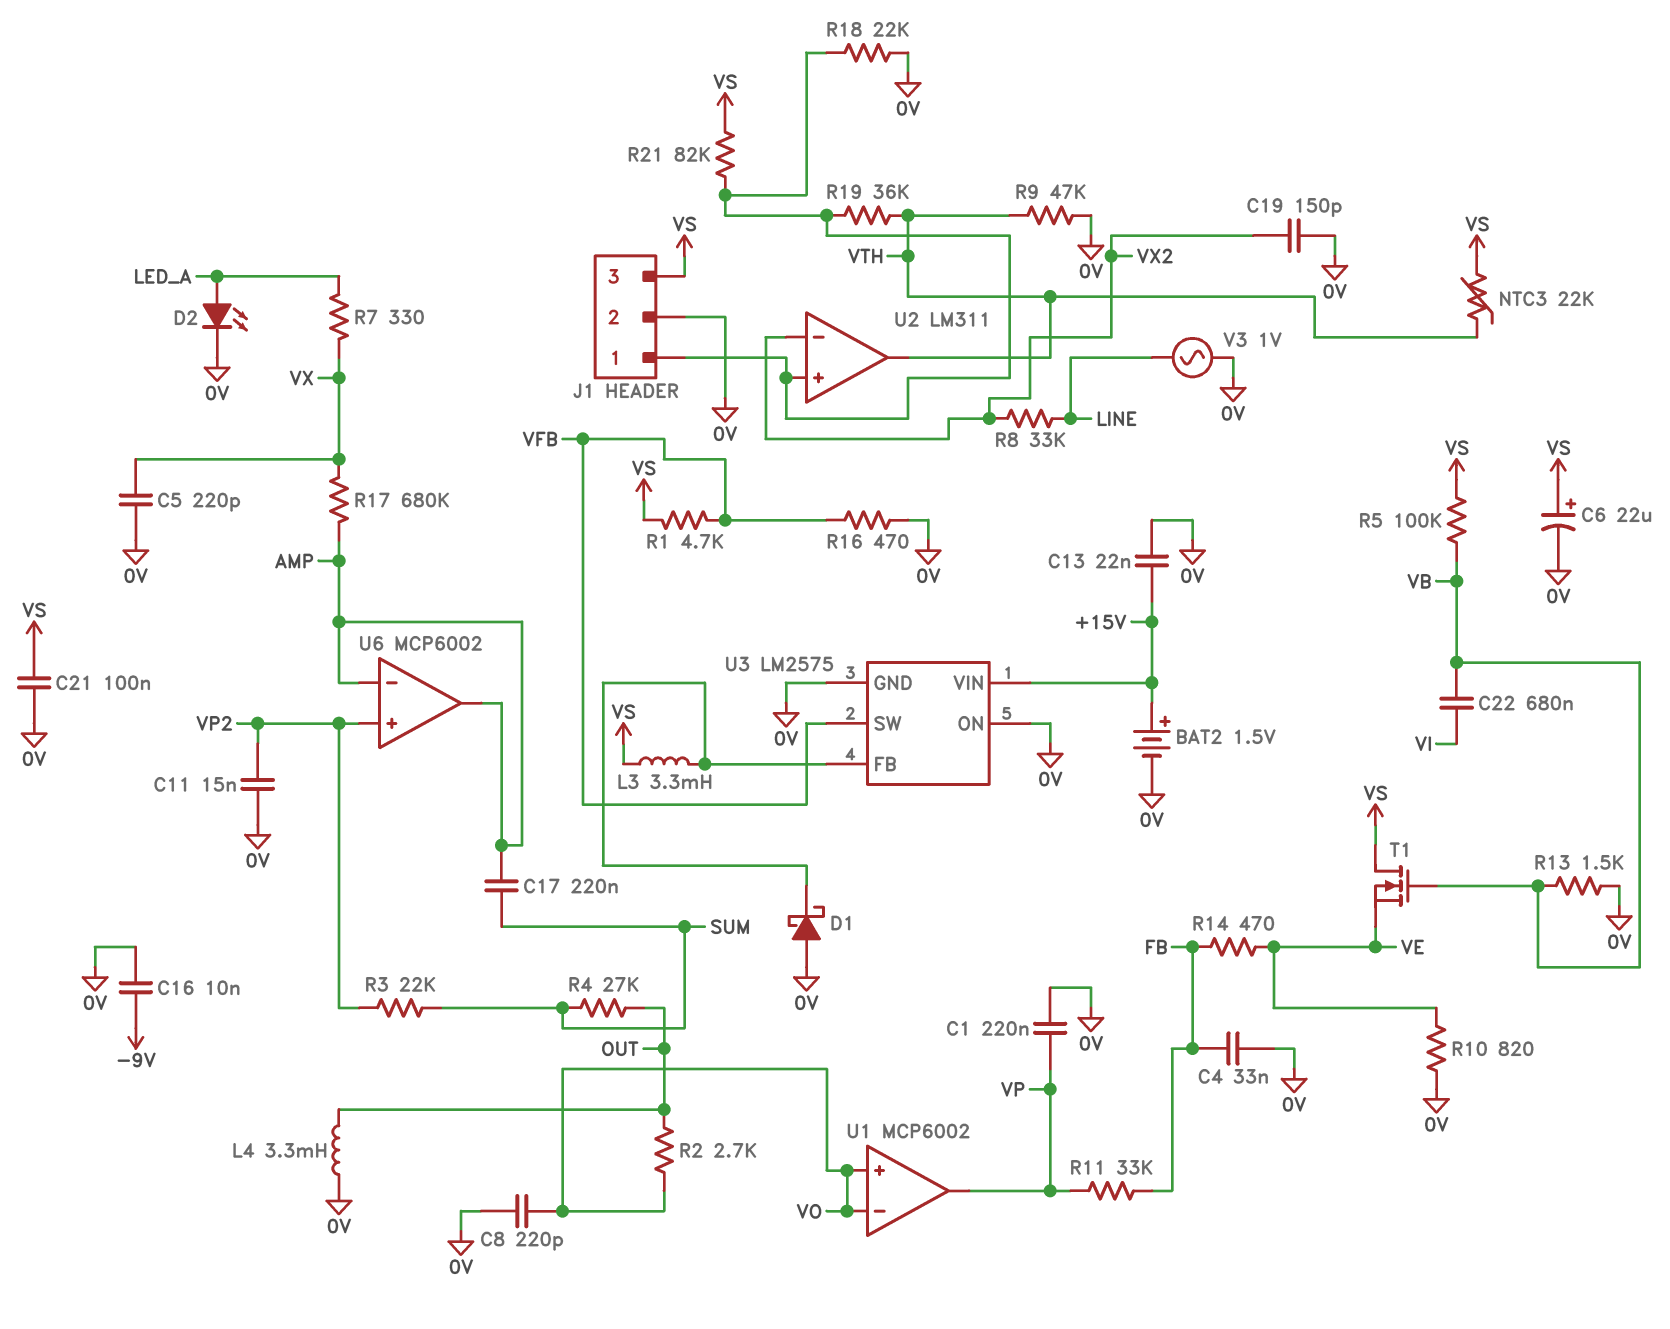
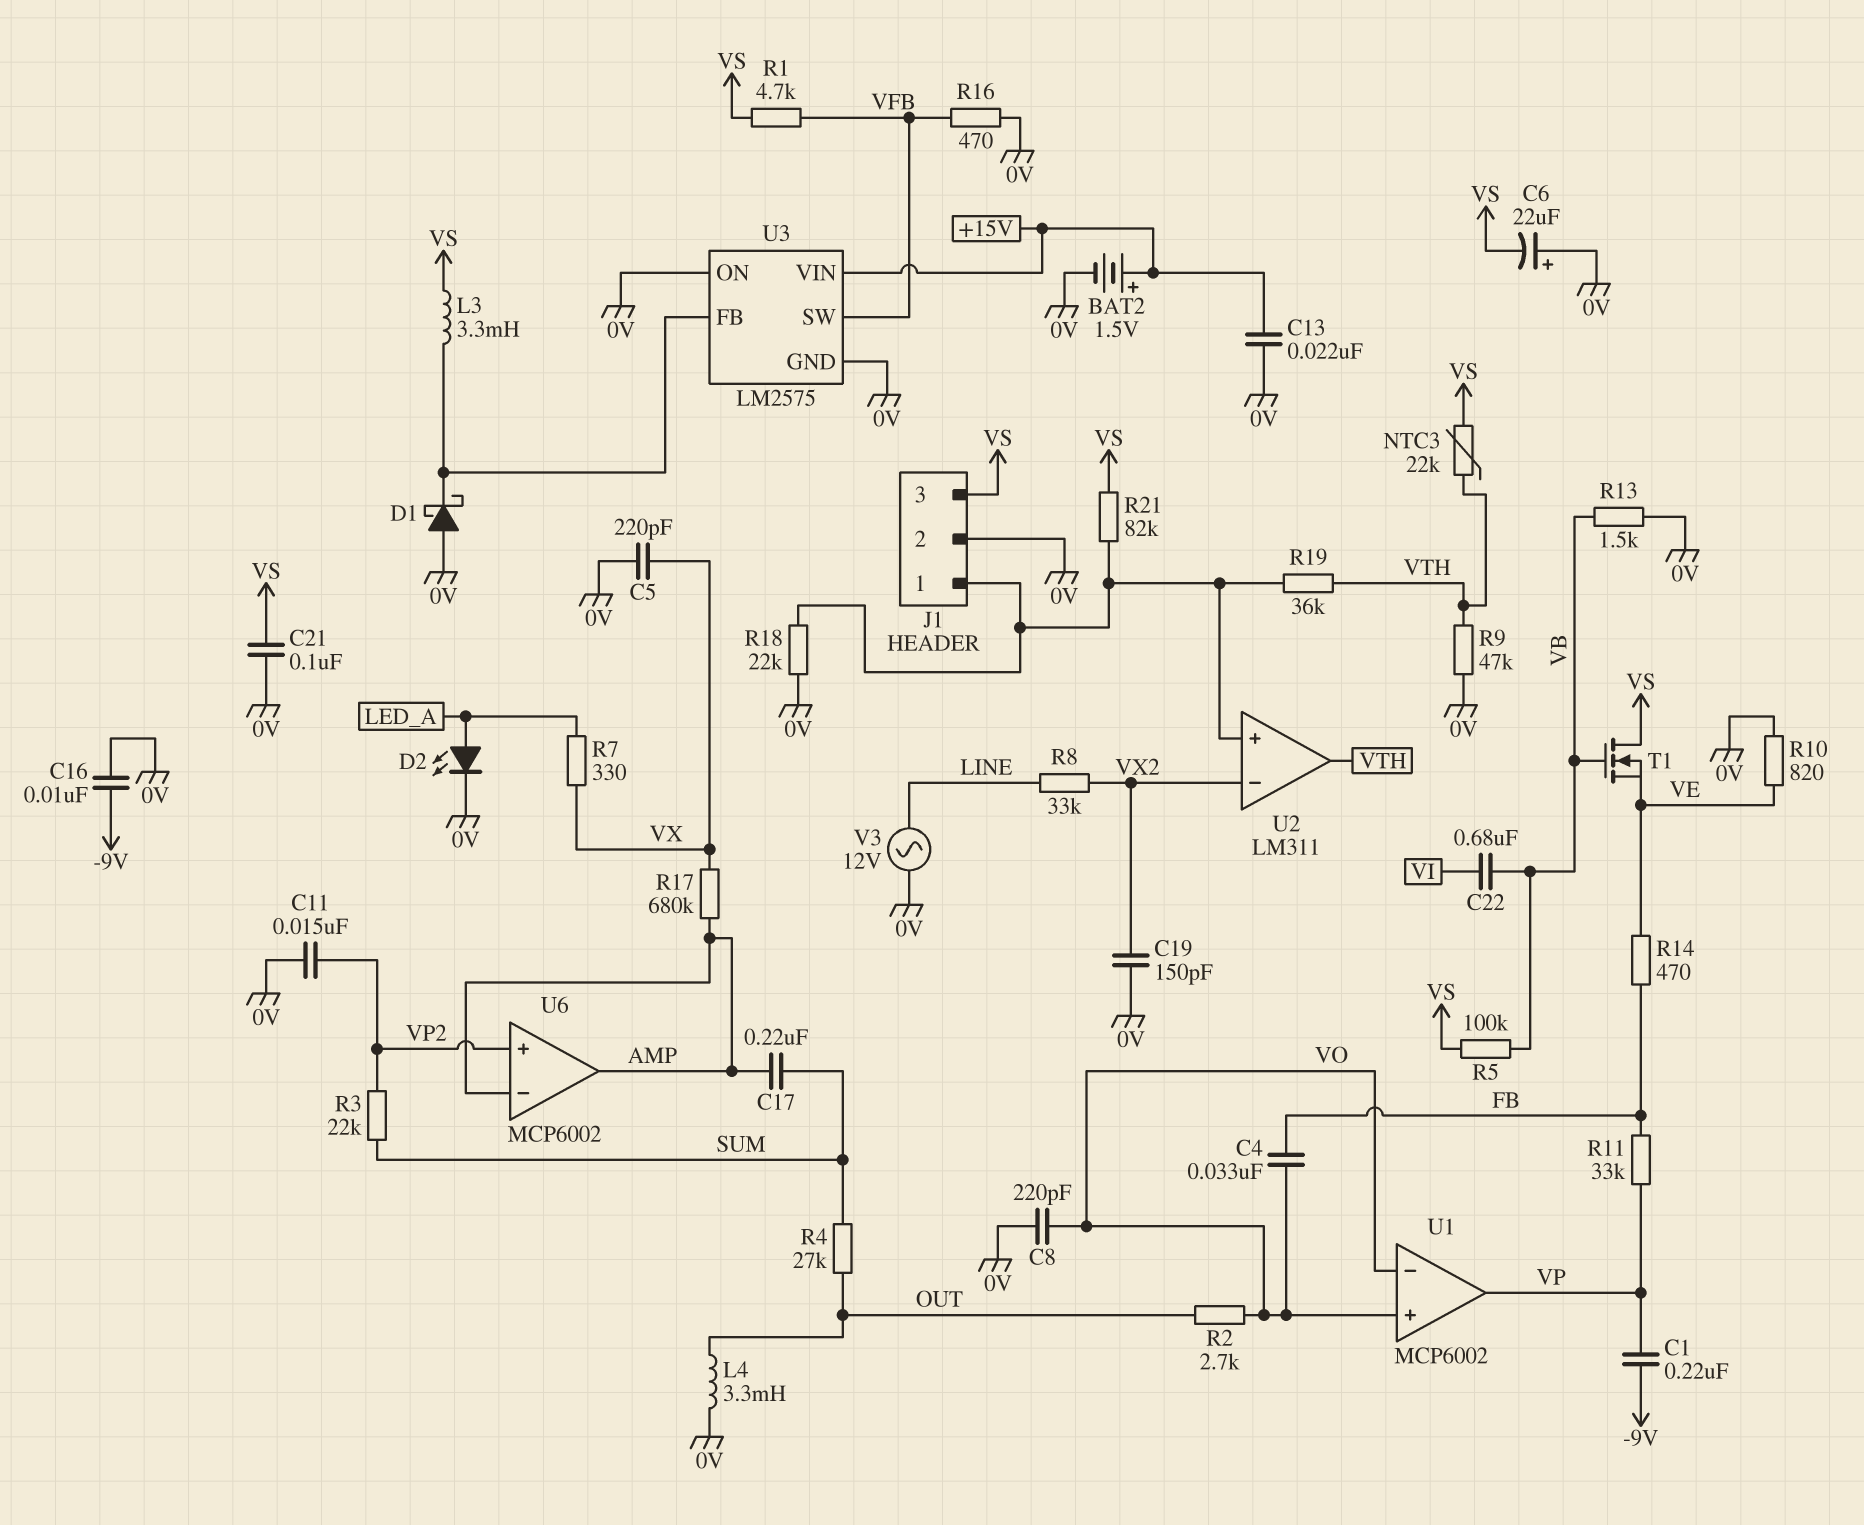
C1: 220nF (0V, VP) -> 220nF (-9V, VP)
C4: 33nF (0V, FB) -> 33nF (FB, VO)
C6: 22uF (plus VS, minus 0V) -> 22uF (plus 0V, minus VS)
V3: AC 1V (0V, LINE) -> AC 12V (0V, LINE)

